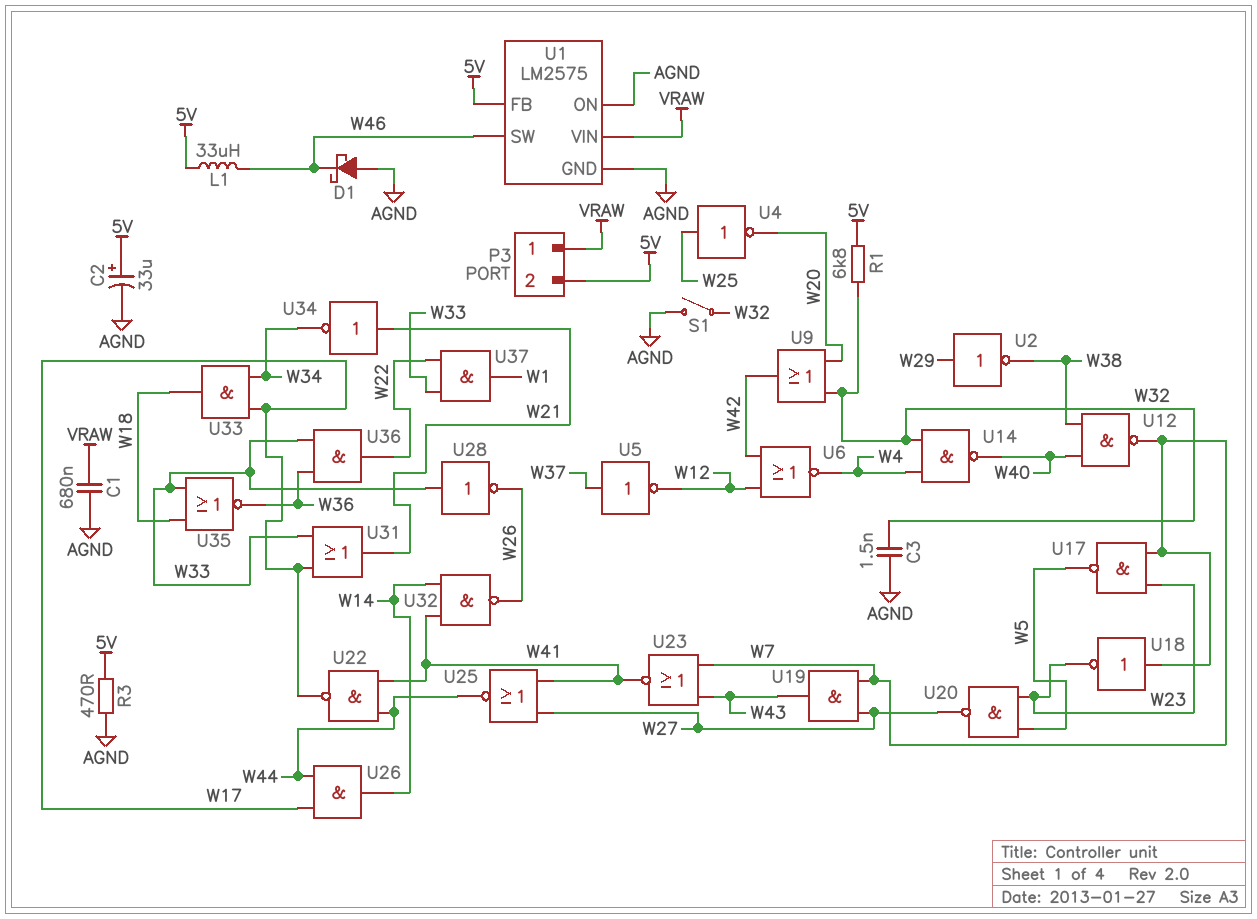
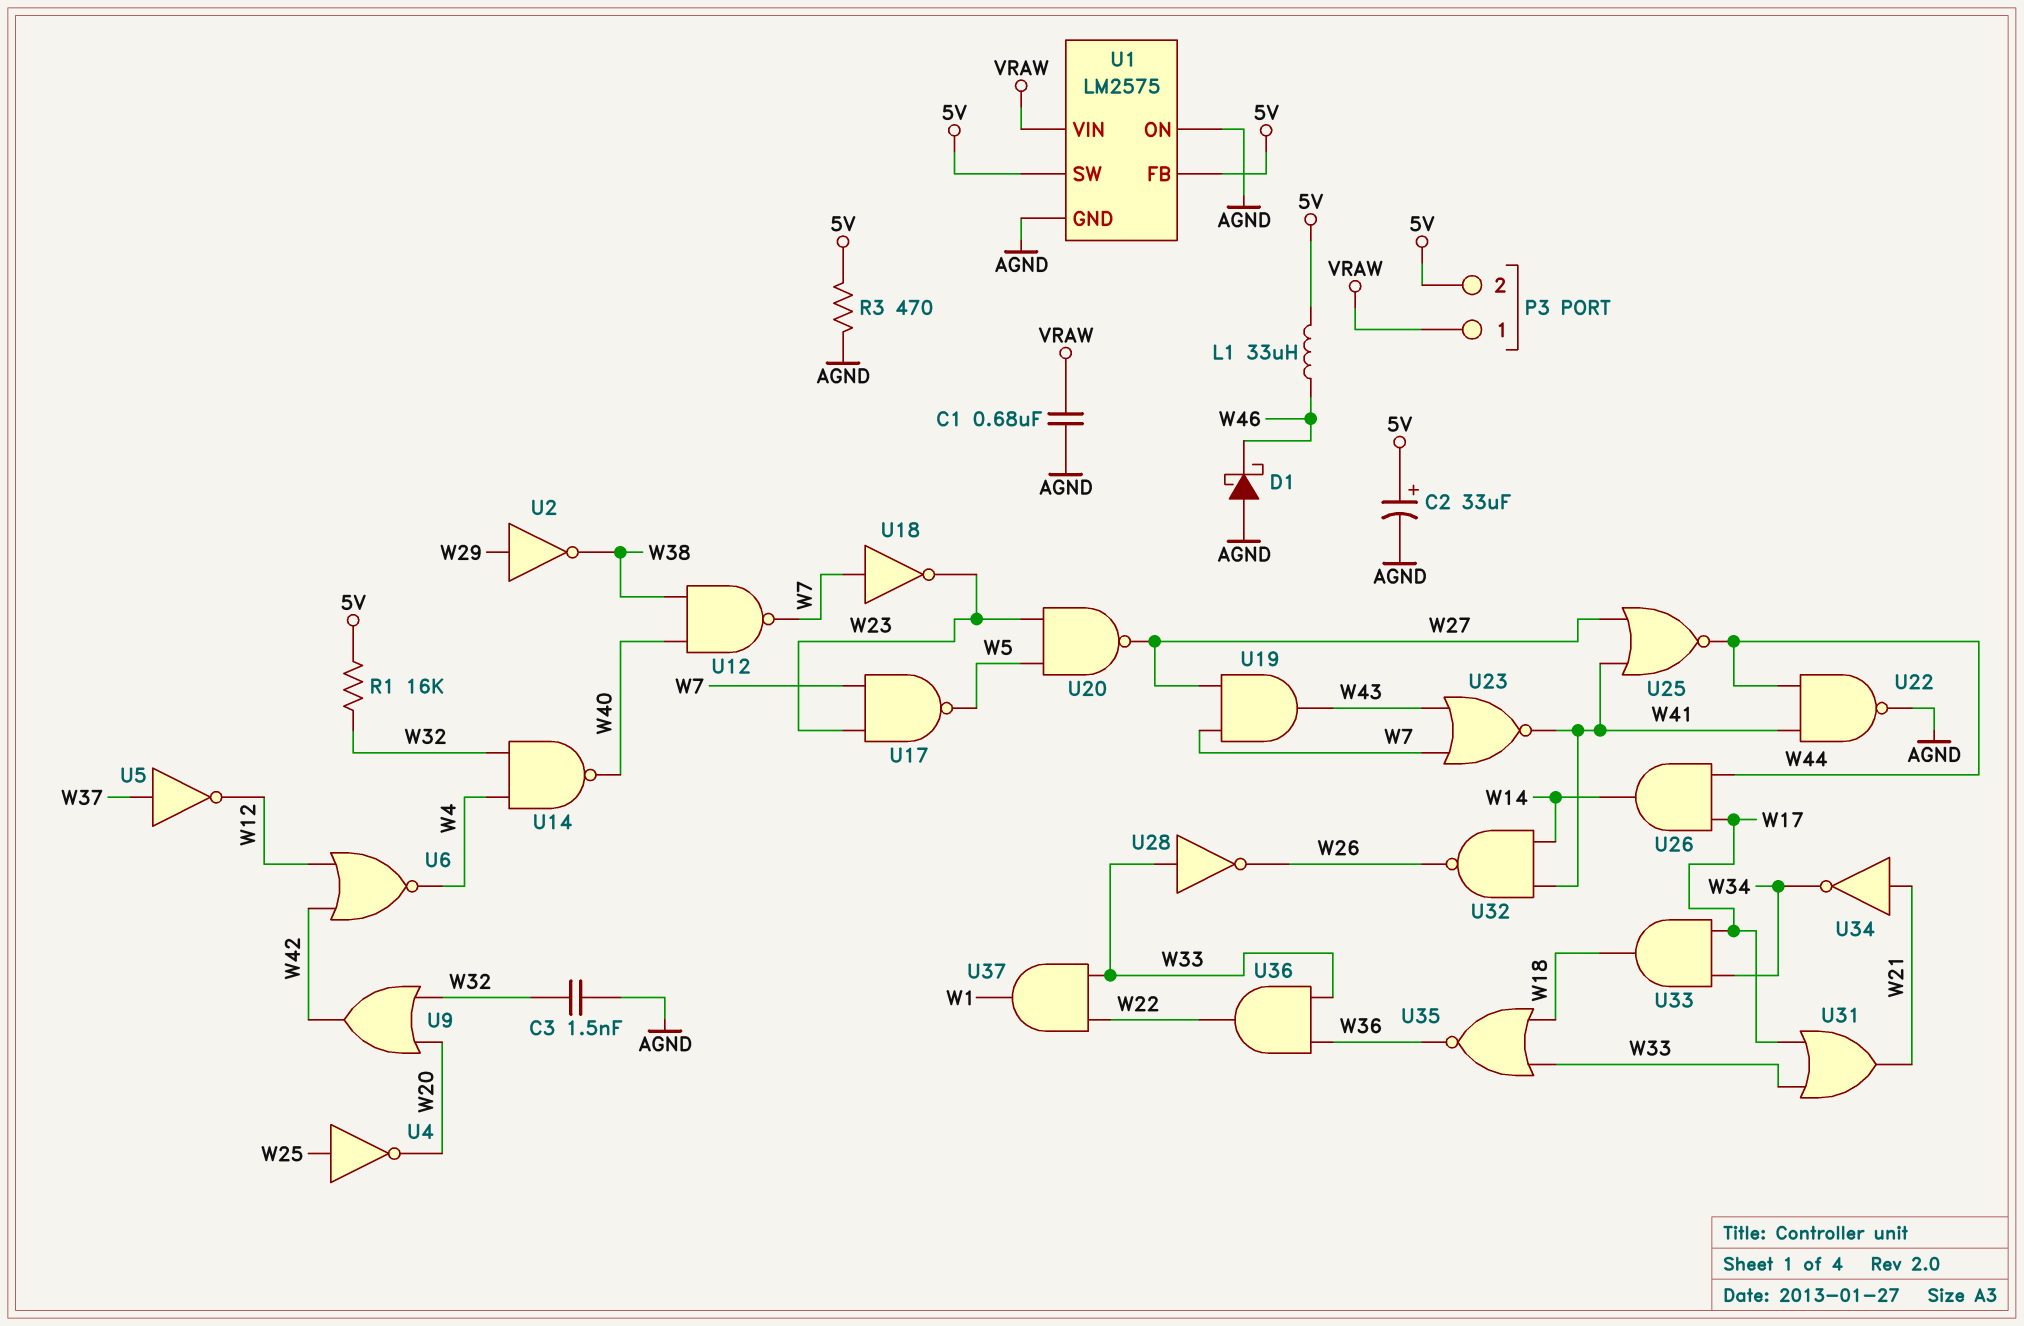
R1: 6.8k (5V, W32) -> 16k (5V, W32)
S1: switch (AGND, W32) -> none
U1 pin SW: W46 -> 5V
U22: NAND (in W41, in W44, out W17) -> NAND (in W41, in W44, out AGND)

